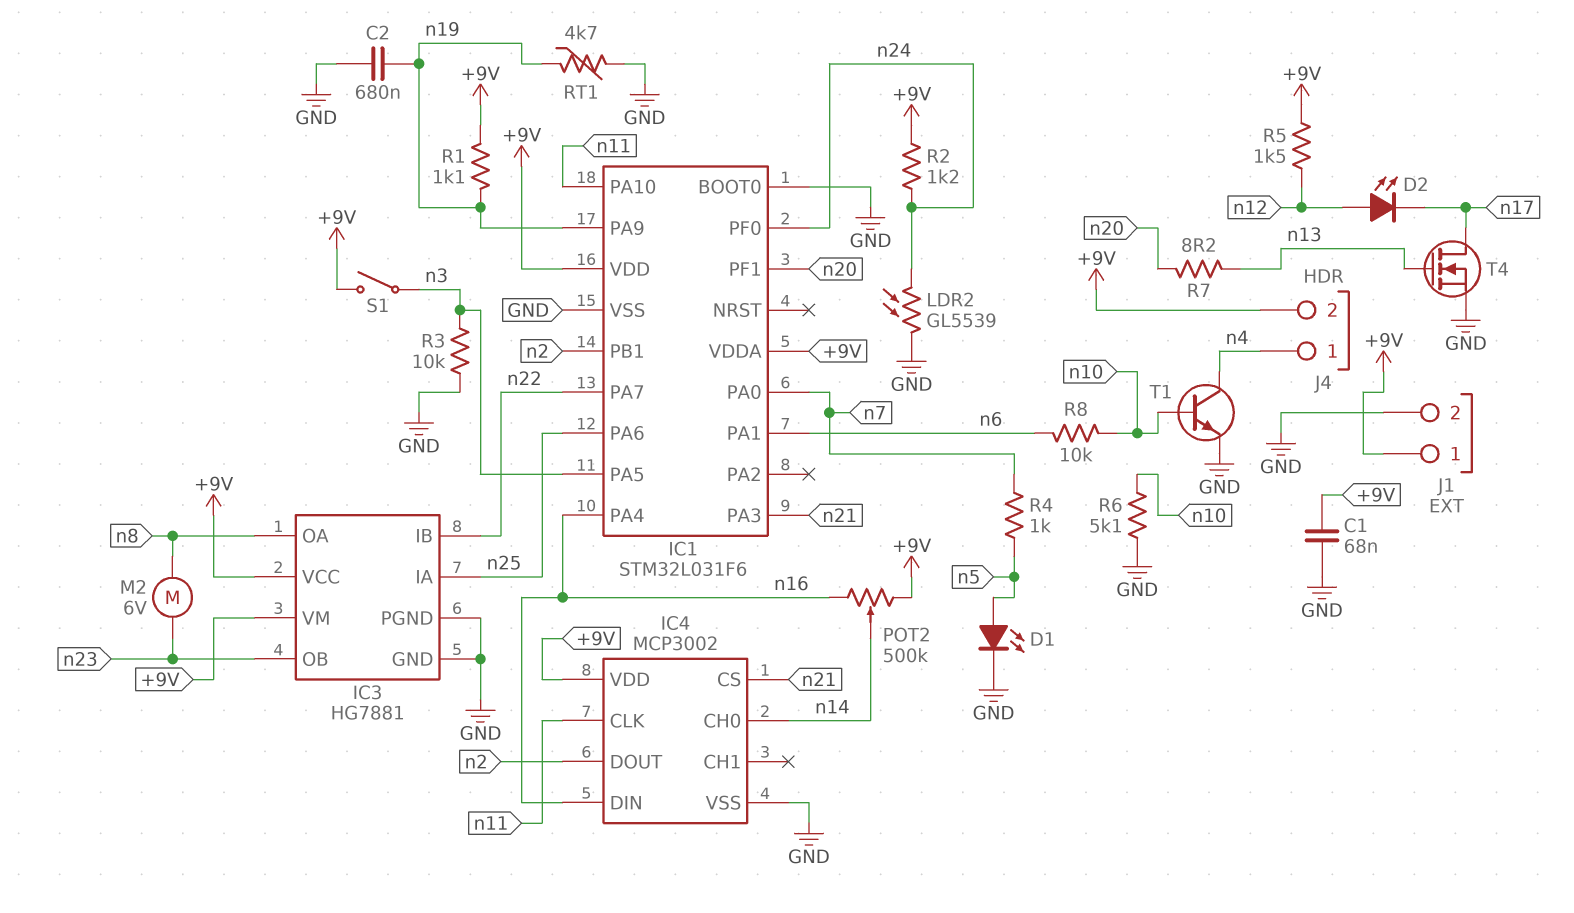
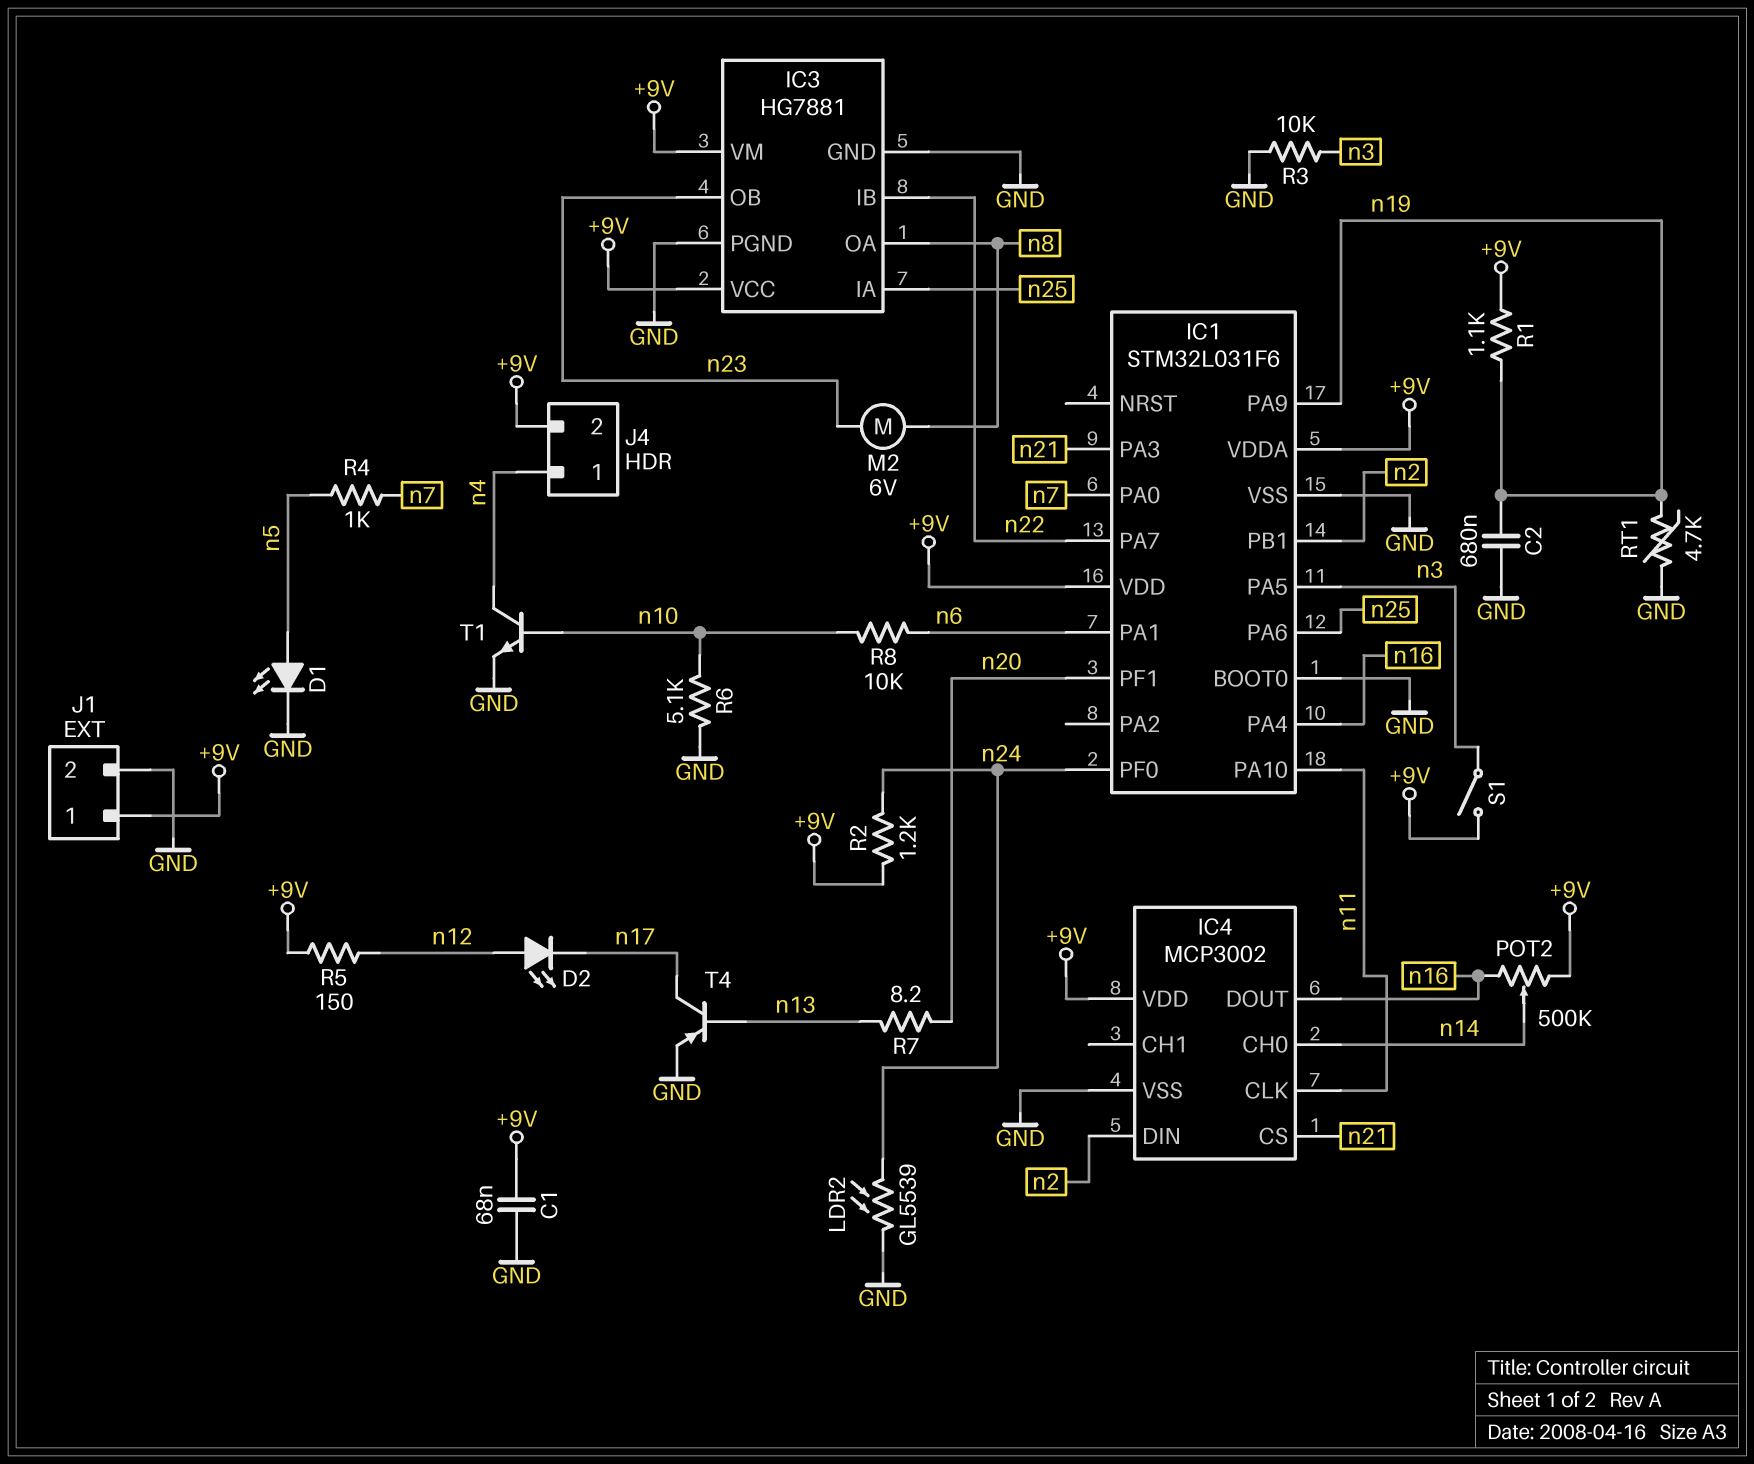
IC4 pin DIN: n16 -> n2
IC4 pin DOUT: n2 -> n16
R5: 1.5k (+9V, n12) -> 150 (+9V, n12)
T4: NMOS (G n13, D n17, S GND) -> PNP (B n13, C n17, E GND)

